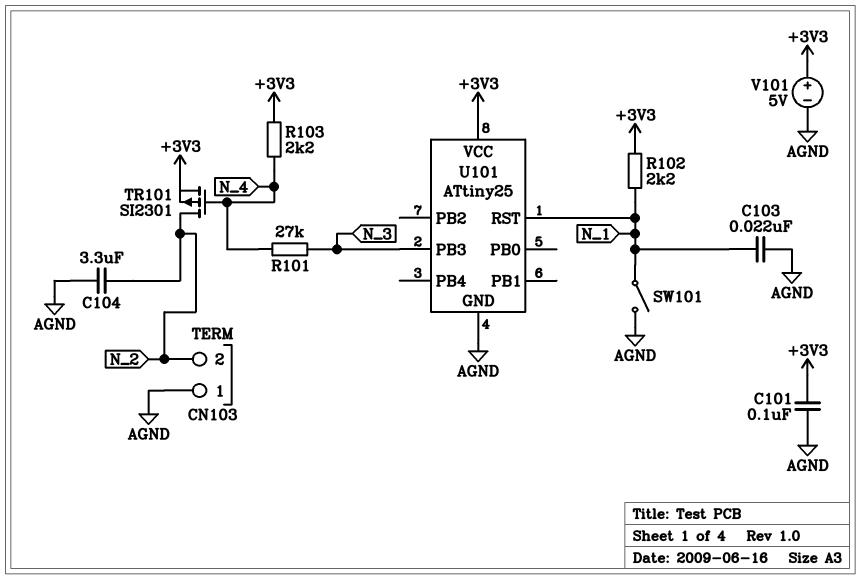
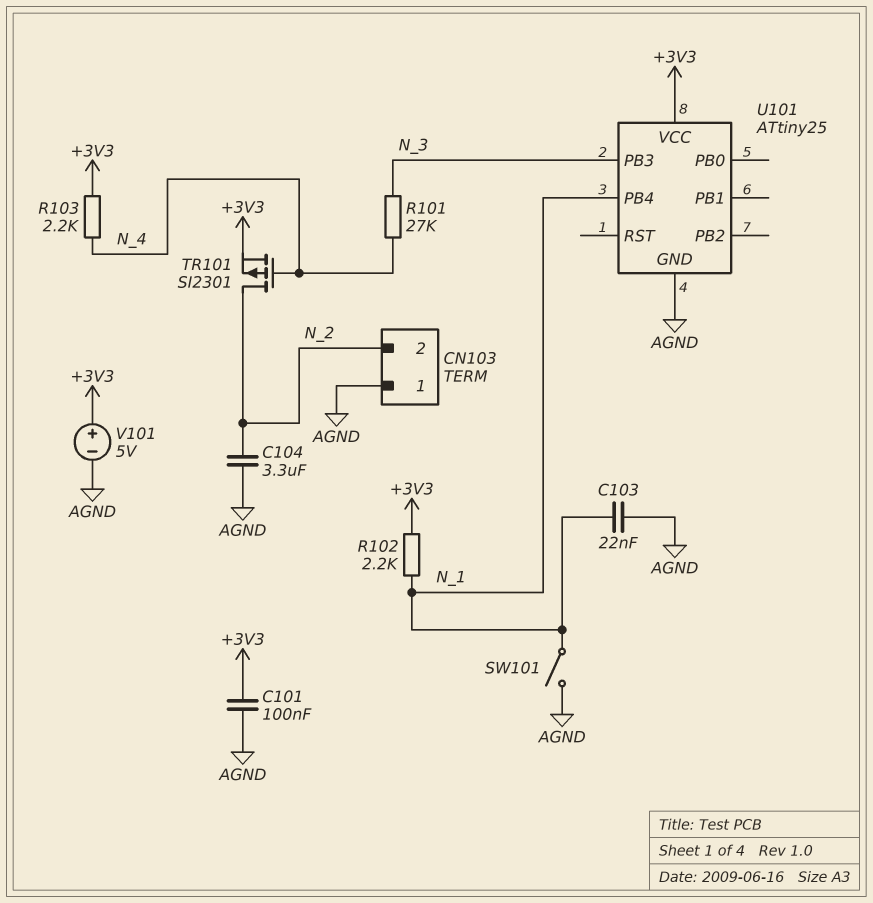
U101 pin PB4: none -> N_1
U101 pin RST: N_1 -> none

